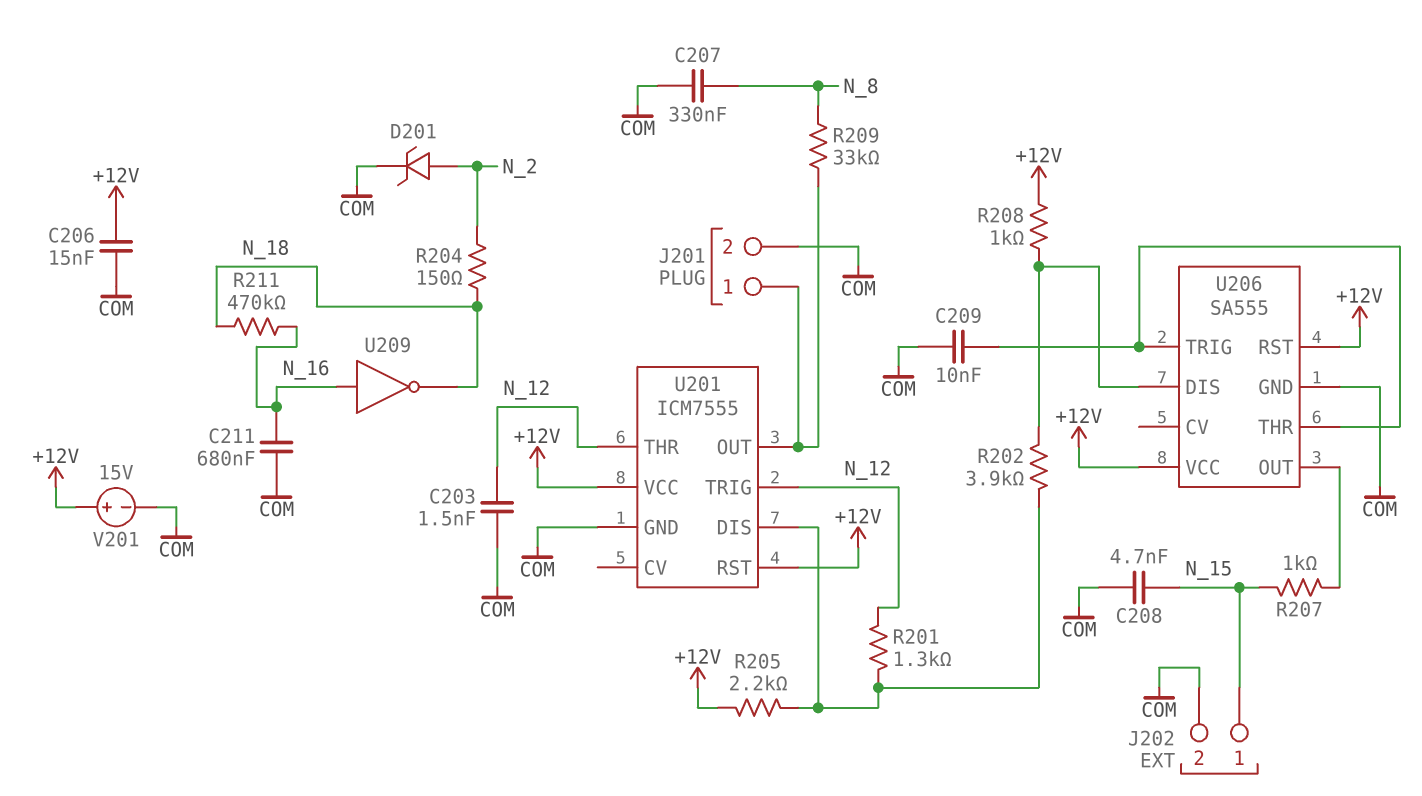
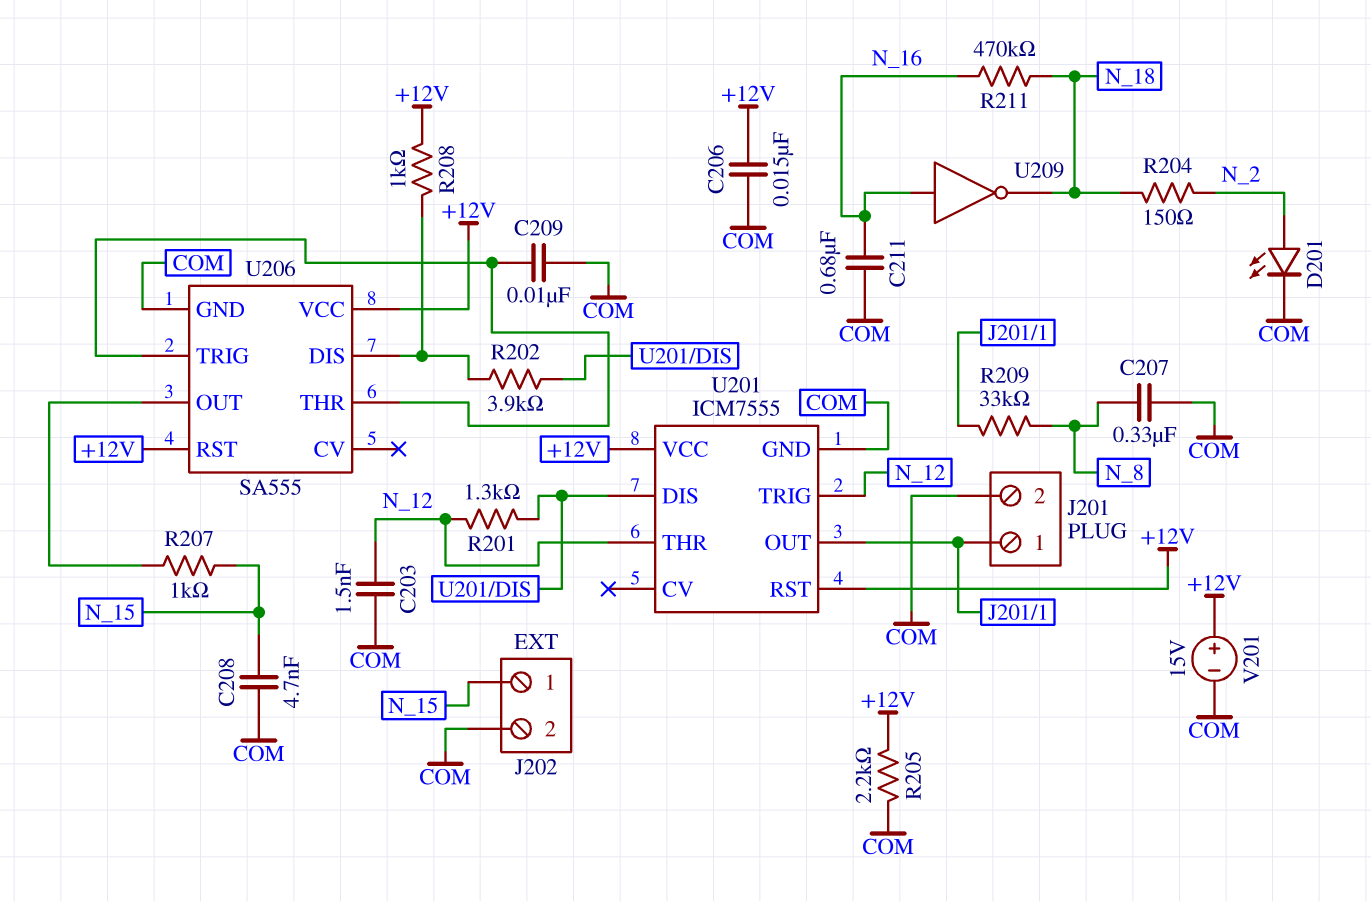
D201: zener (A N_2, K COM) -> LED (A N_2, K COM)
R205: 2.2k (+12V, U201/DIS) -> 2.2k (+12V, COM)

